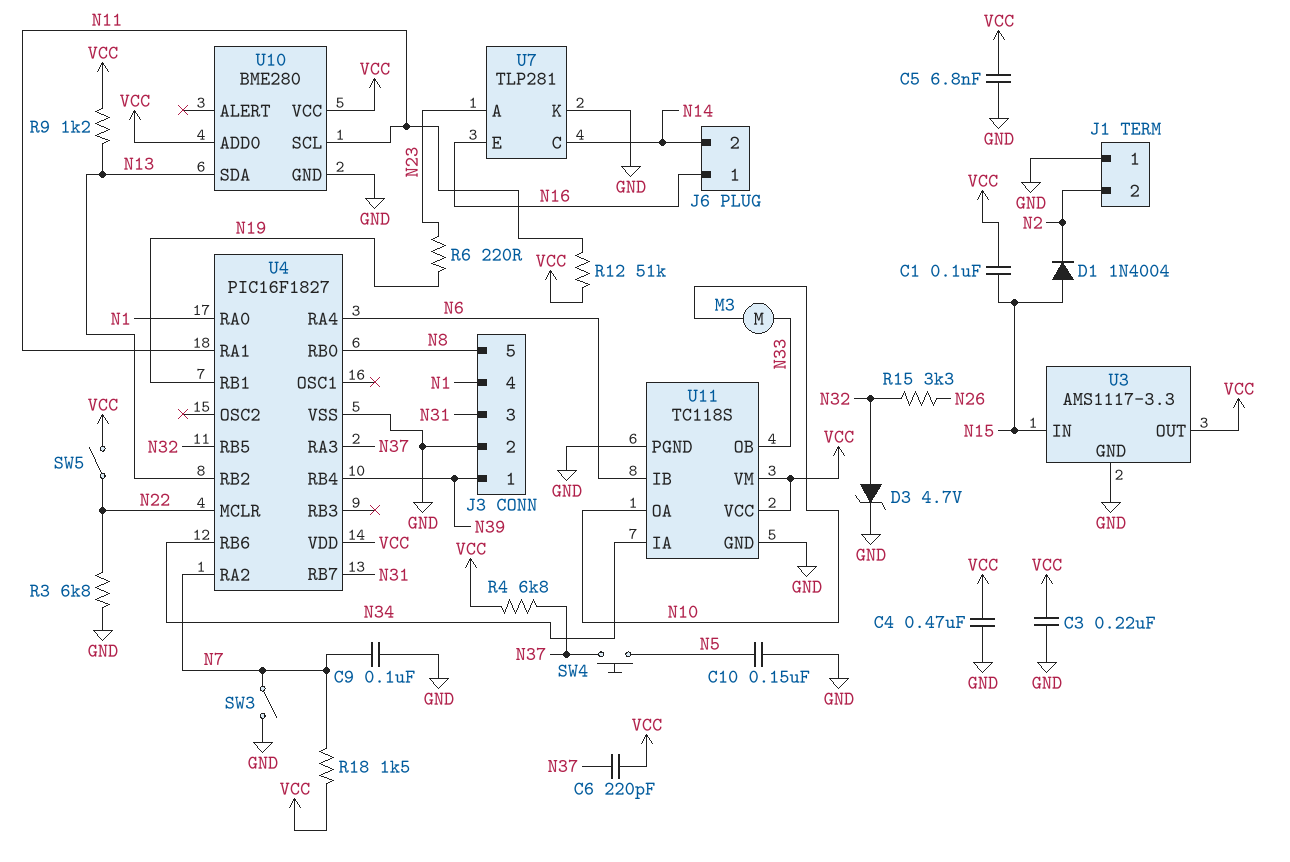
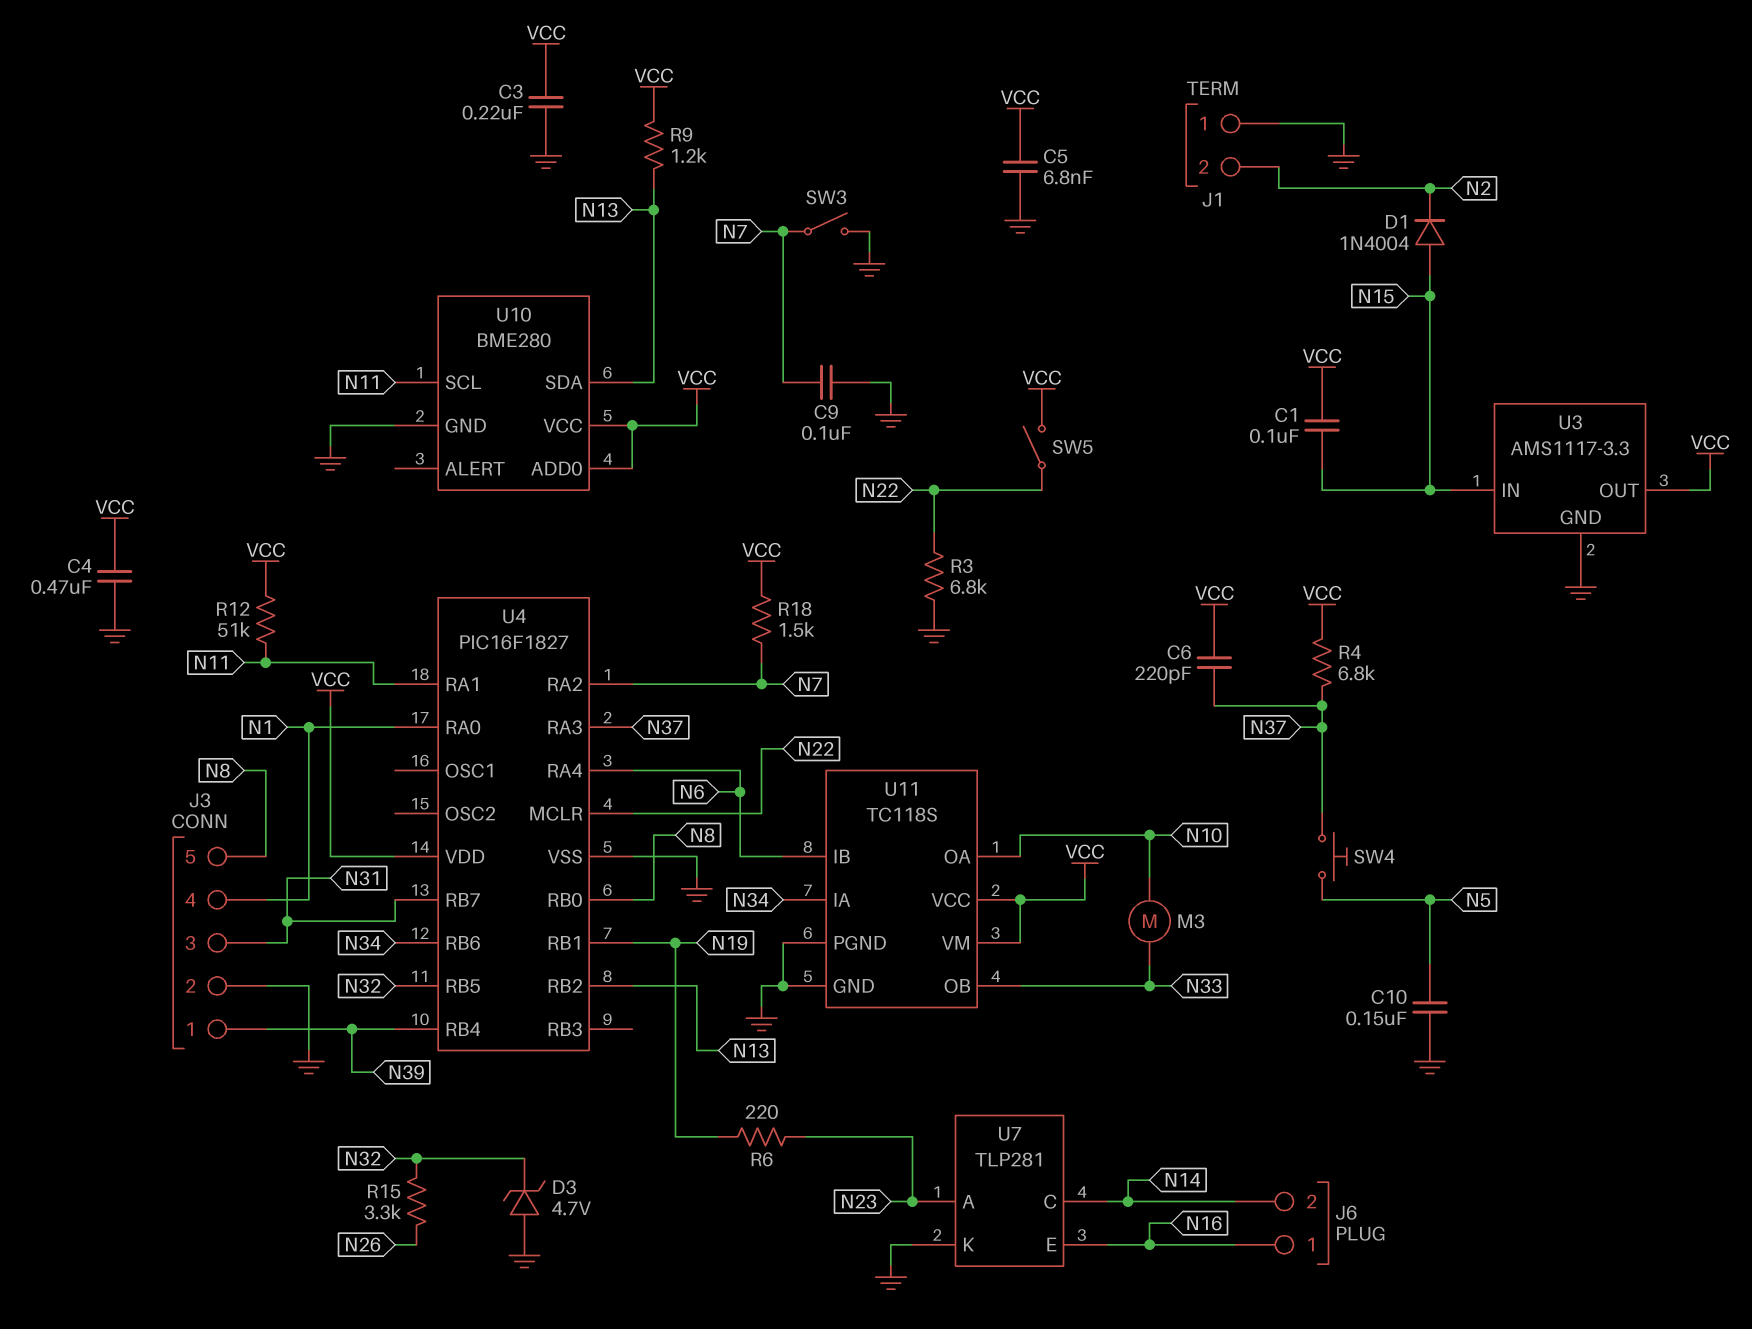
D3: zener 4.7V (A N32, K GND) -> zener 4.7V (A GND, K N32)

